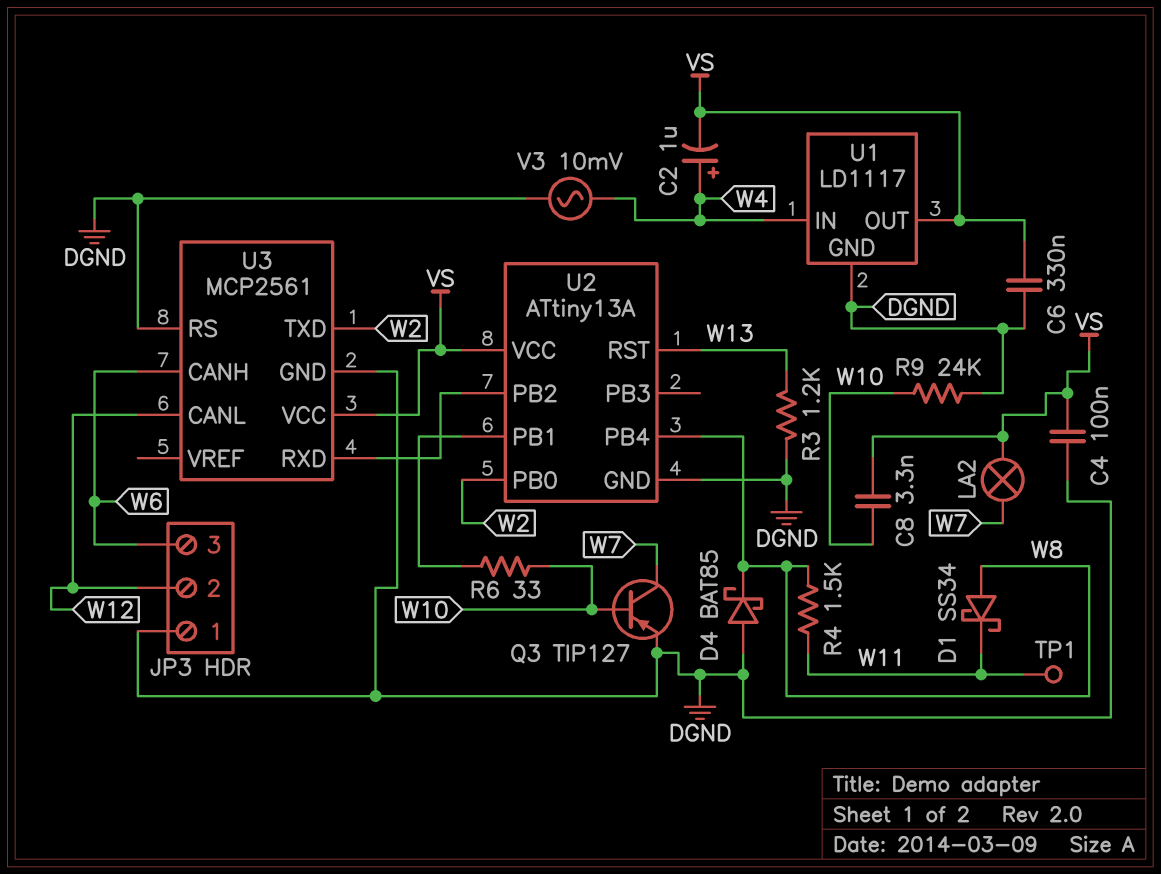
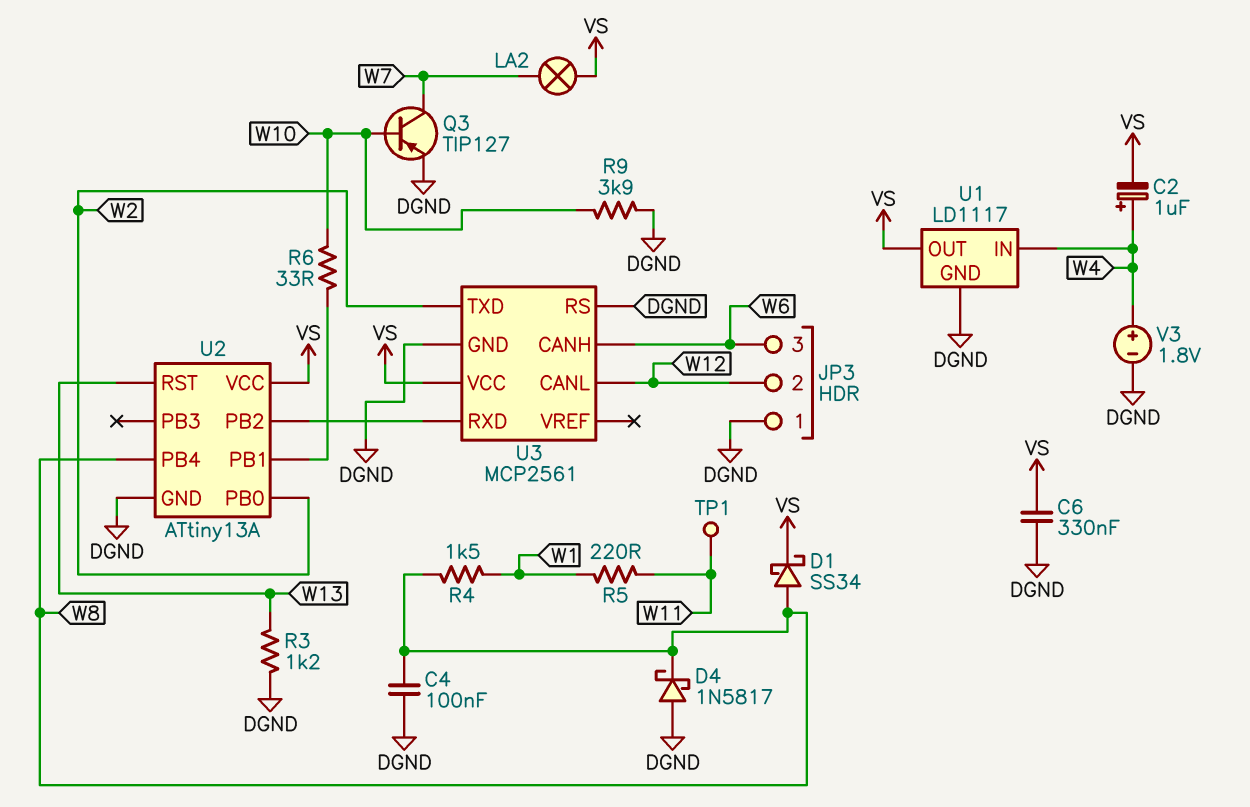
C4: 100nF (DGND, VS) -> 100nF (DGND, W8)
C8: 3.3nF (VS, W10) -> none
D1: schottky SS34 (A W8, K W11) -> schottky SS34 (A W8, K VS)
D4: schottky BAT85 (A DGND, K W8) -> schottky 1N5817 (A DGND, K W8)
R4: 1.5k (W8, W11) -> 1.5k (W1, W8)
R5: none -> 220 (W1, W11)
R9: 24k (DGND, W10) -> 3.9k (DGND, W10)
V3: AC 10mV (DGND, W4) -> 1.8V (plus W4, minus DGND)

